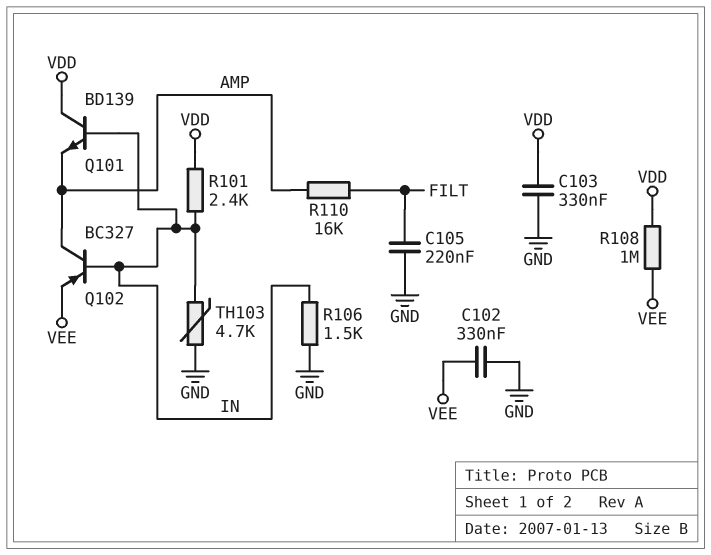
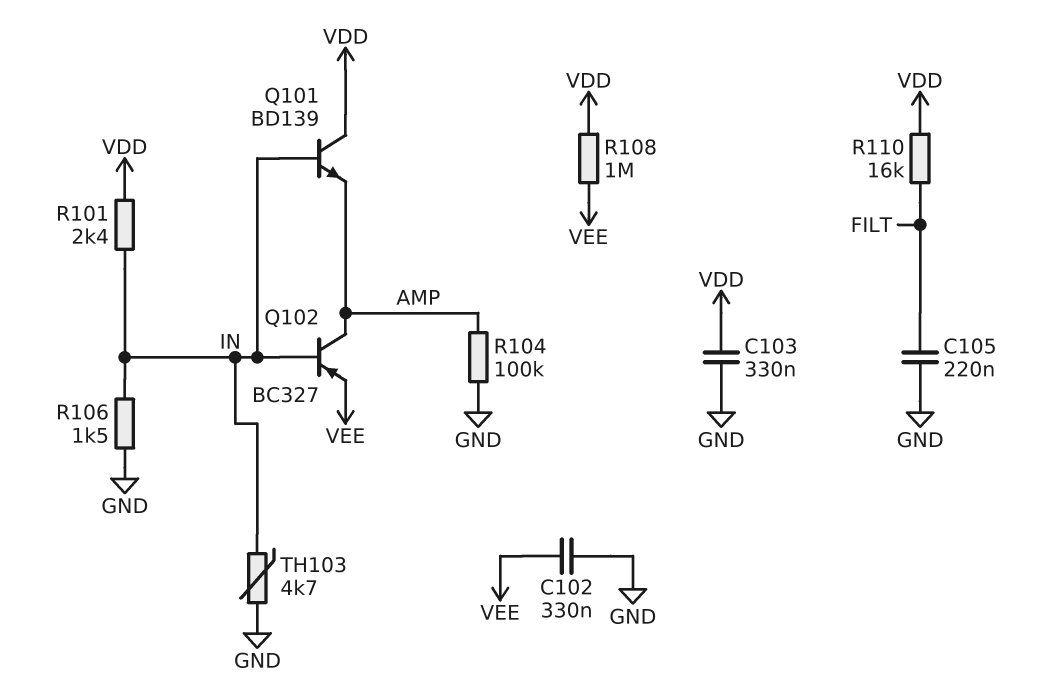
R104: none -> 100k (AMP, GND)
R110: 16k (AMP, FILT) -> 16k (FILT, VDD)

